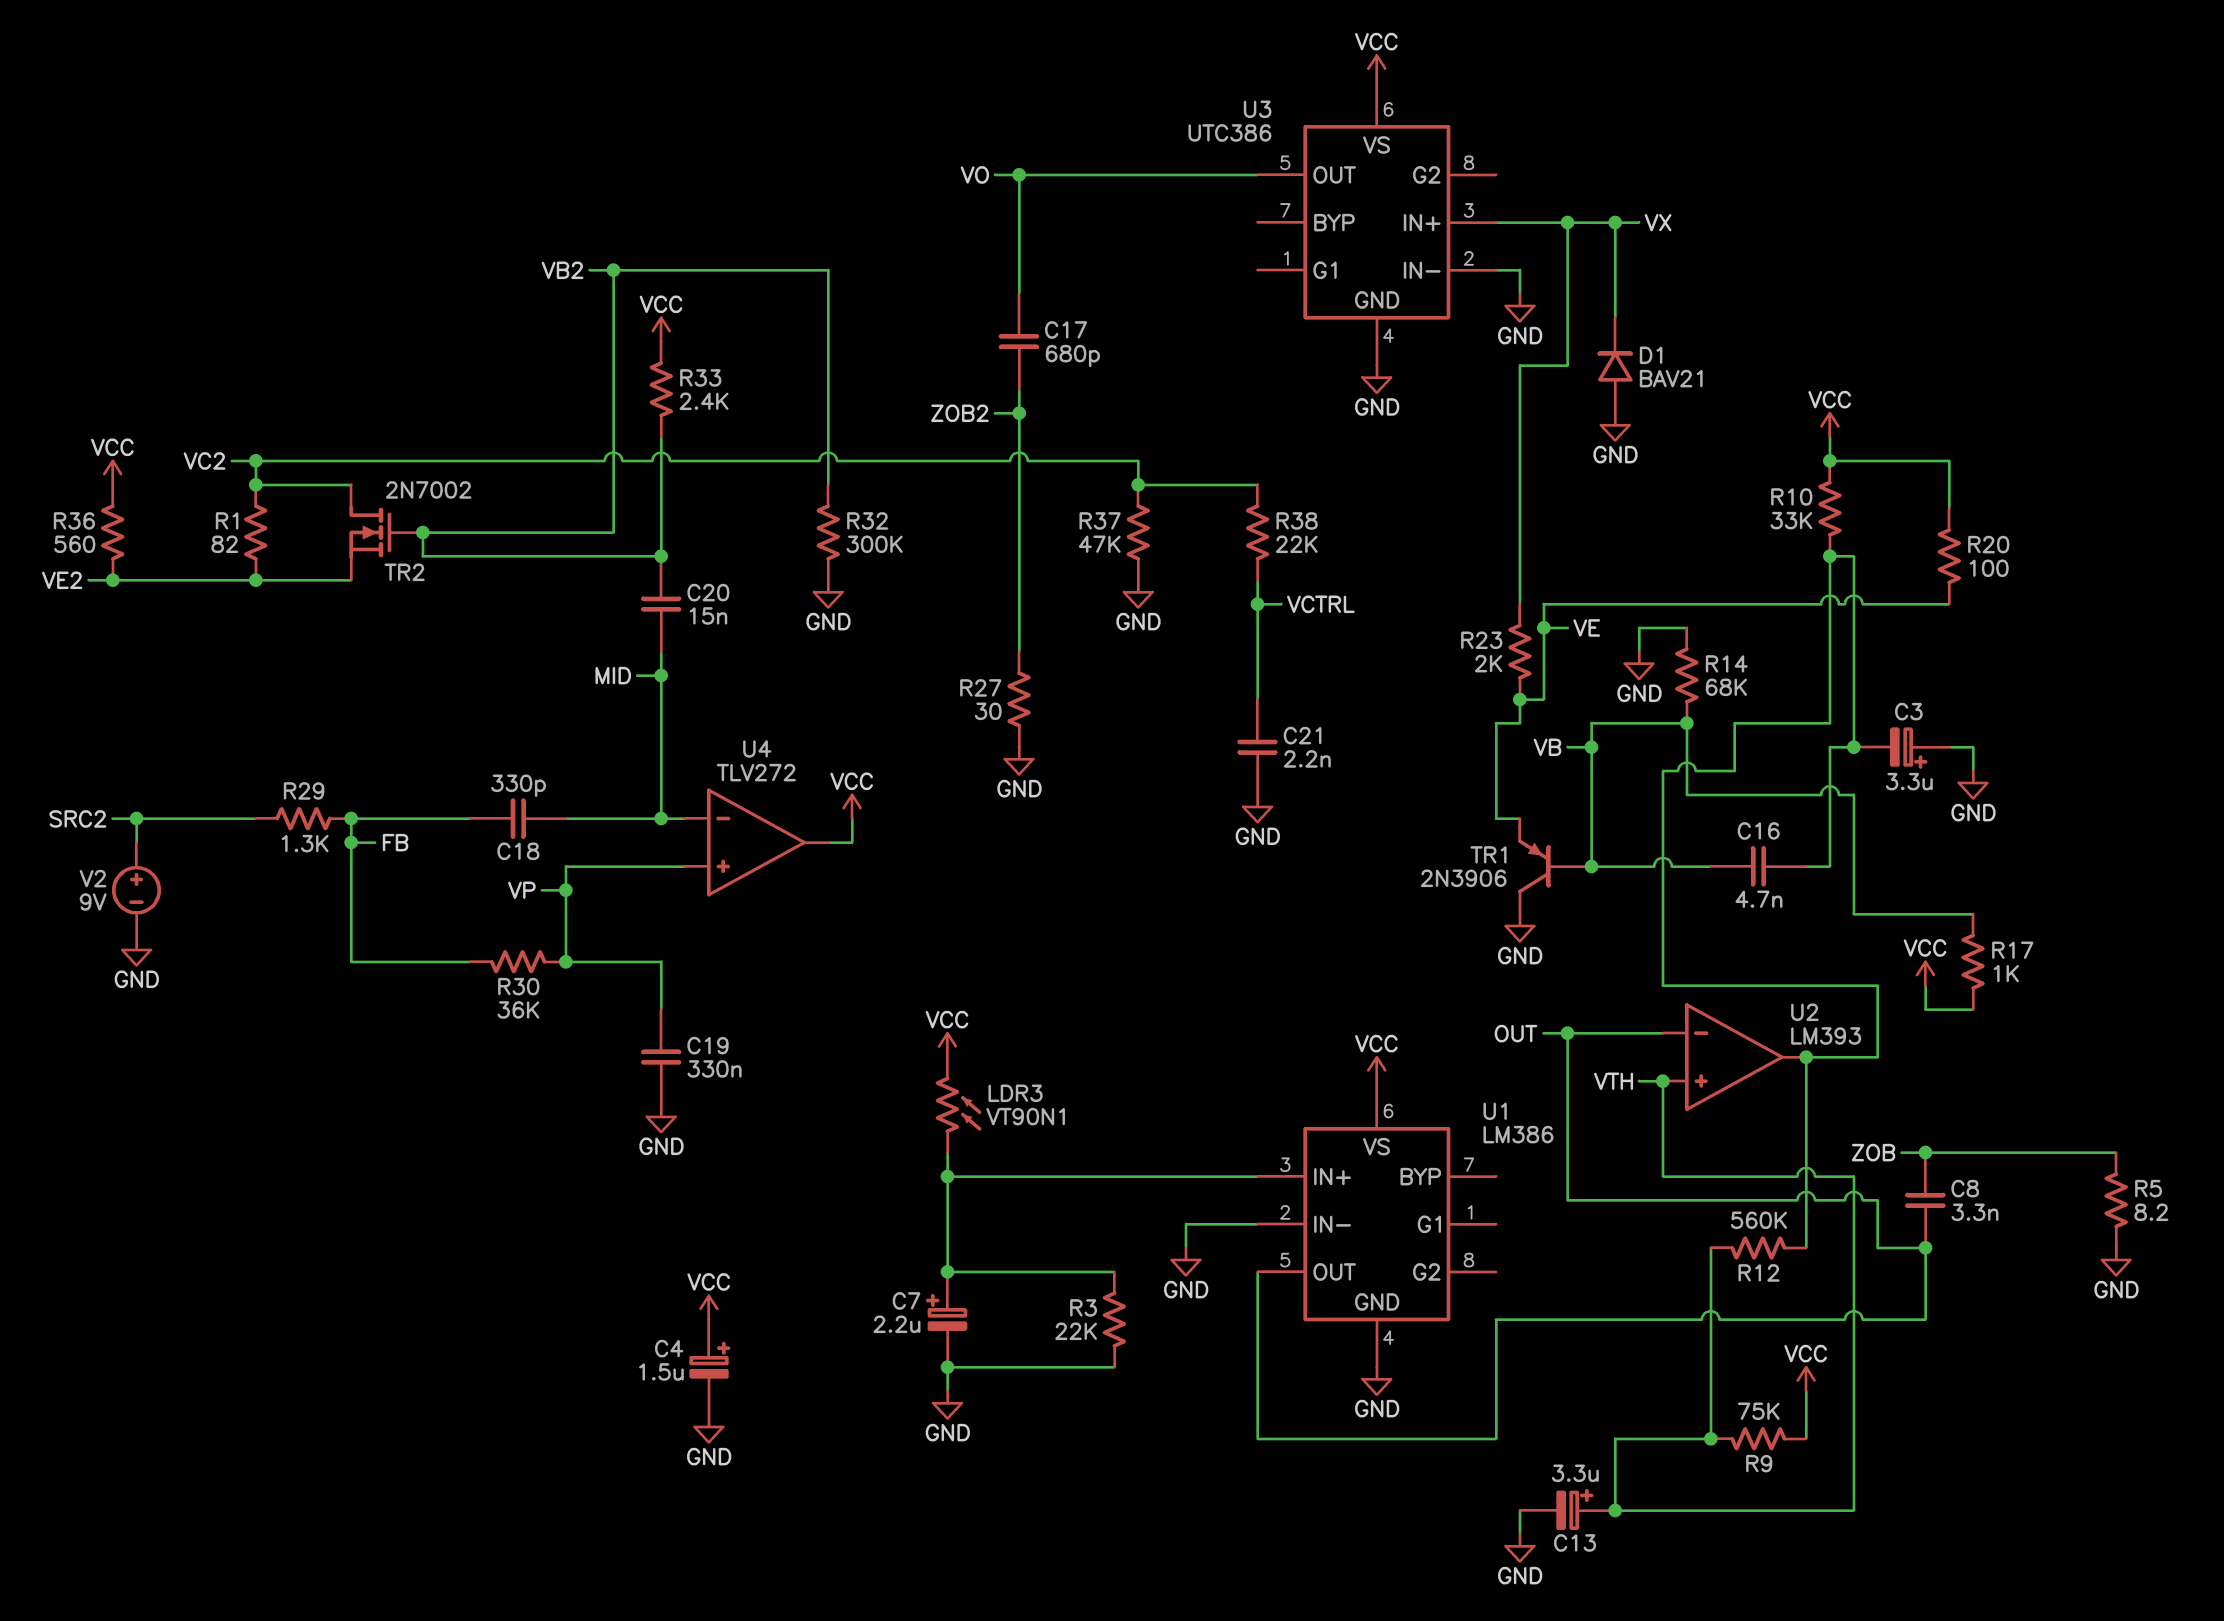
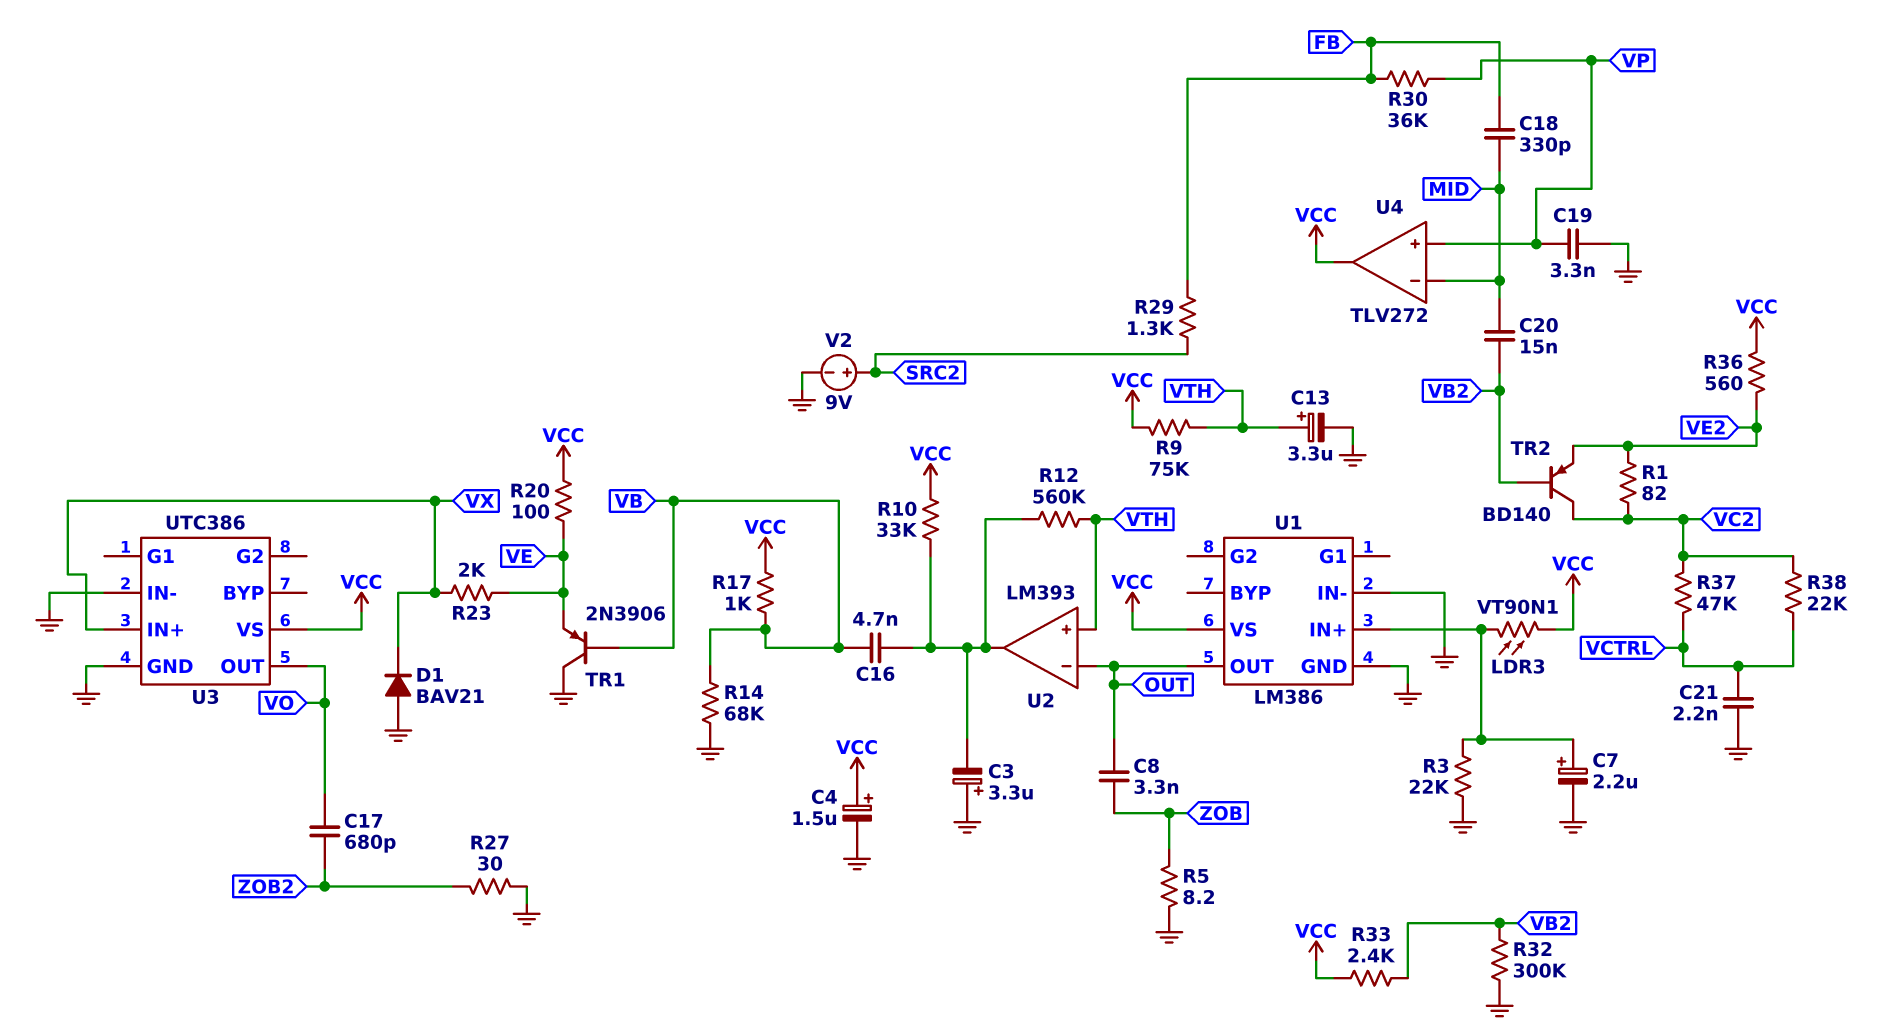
C19: 330nF (GND, VP) -> 3.3nF (GND, VP)
R37: 47k (GND, VC2) -> 47k (VC2, VCTRL)
TR2: NMOS 2N7002 (G VB2, D VC2, S VE2) -> PNP BD140 (B VB2, C VC2, E VE2)

